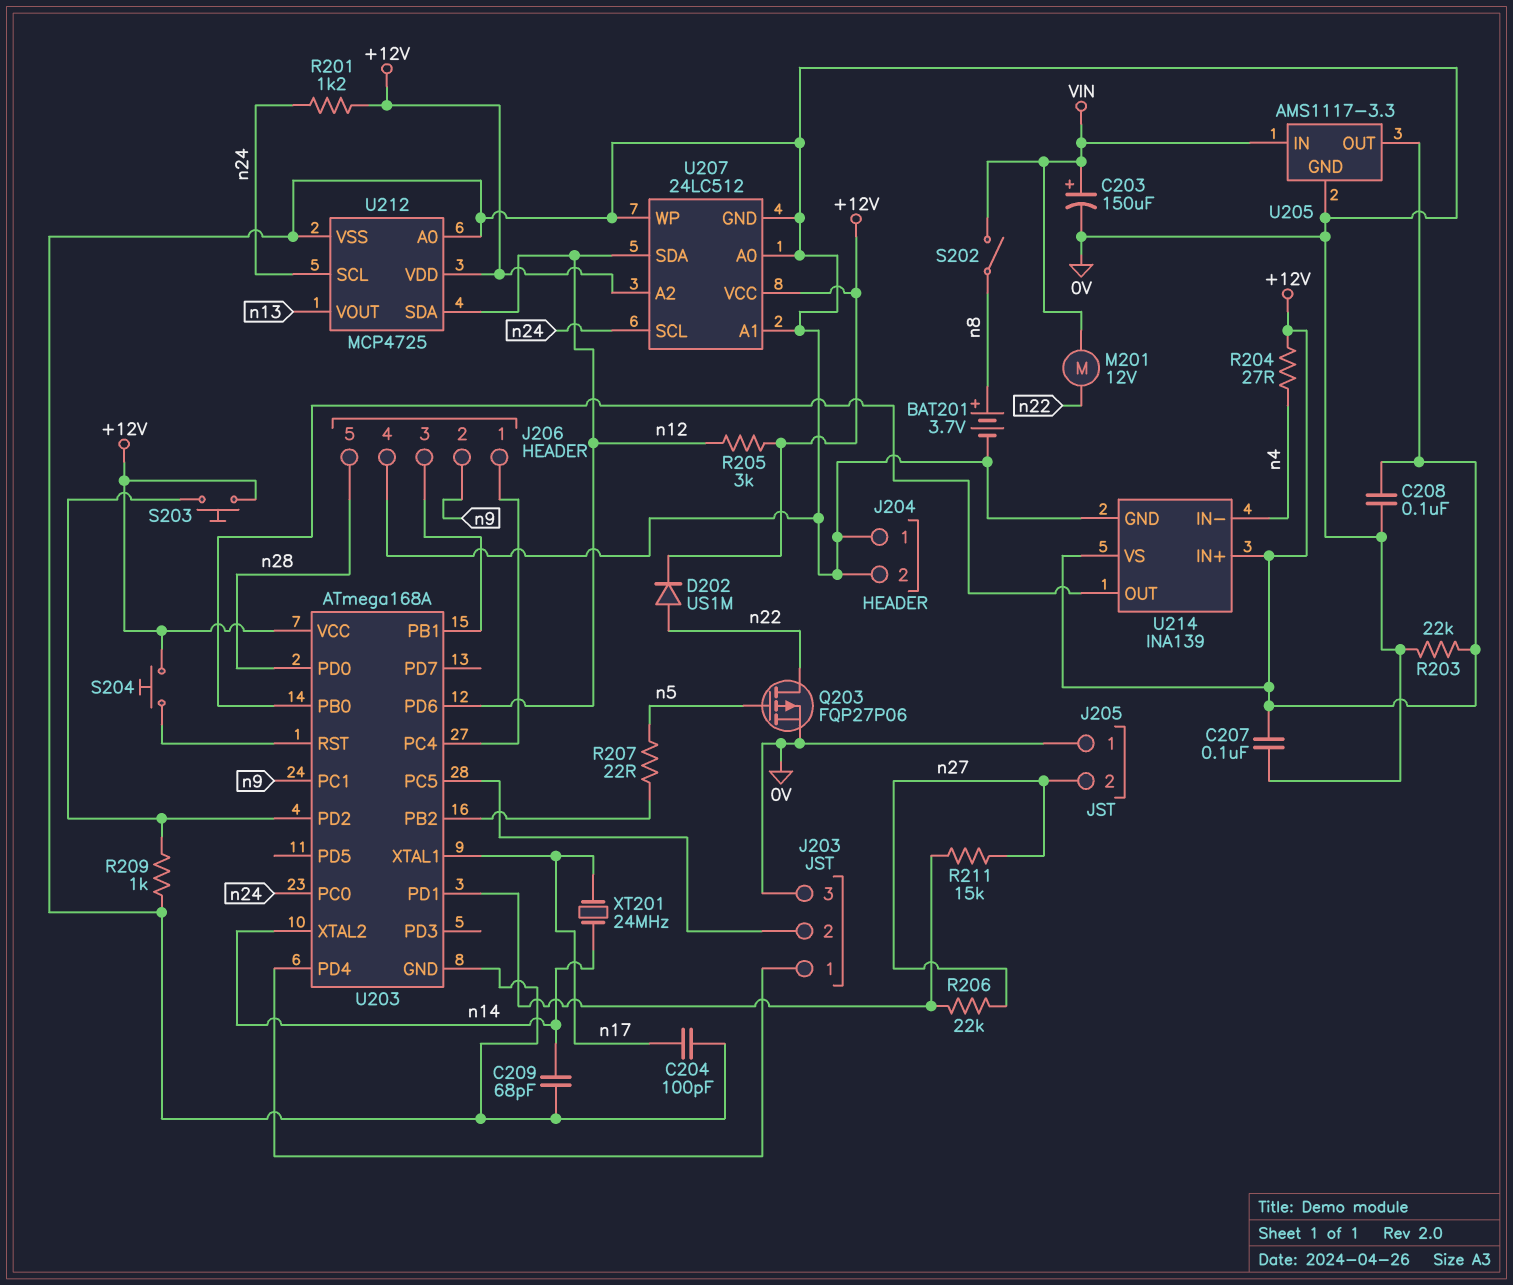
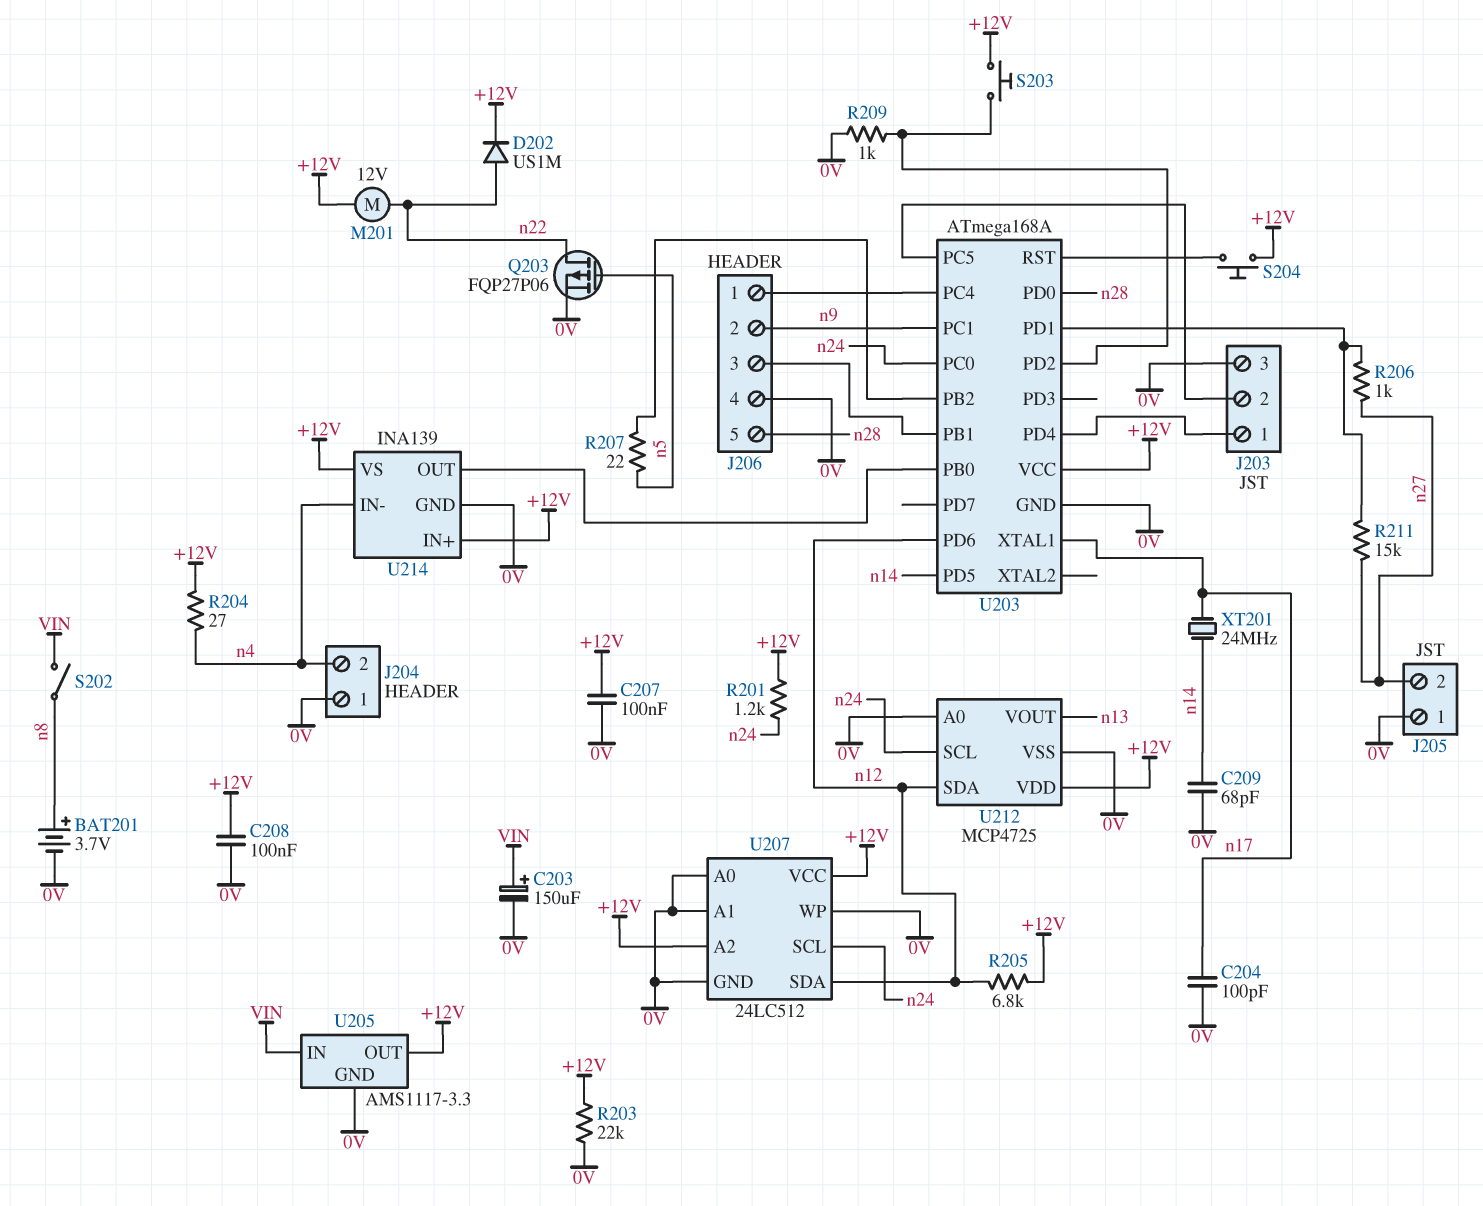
J204 pin 2: 0V -> n4
M201: motor 12V (VIN, n22) -> motor 12V (+12V, n22)
R205: 3k (+12V, n12) -> 6.8k (+12V, n12)
R206: 22k (U203/PD1, n27) -> 1k (U203/PD1, n27)
U203 pin PD5: none -> n14
U203 pin XTAL2: n14 -> none

